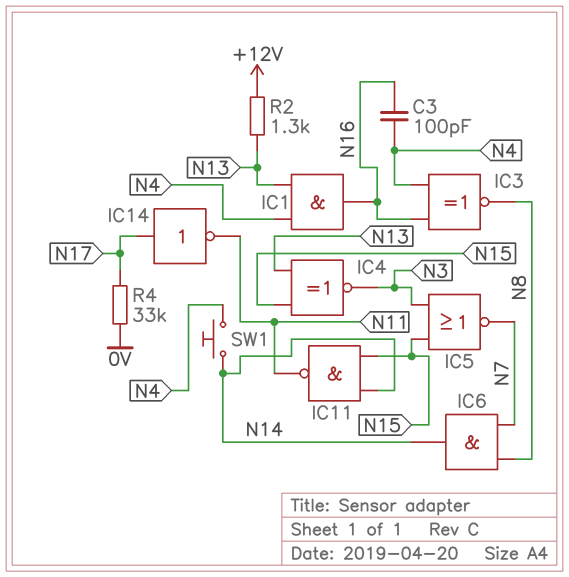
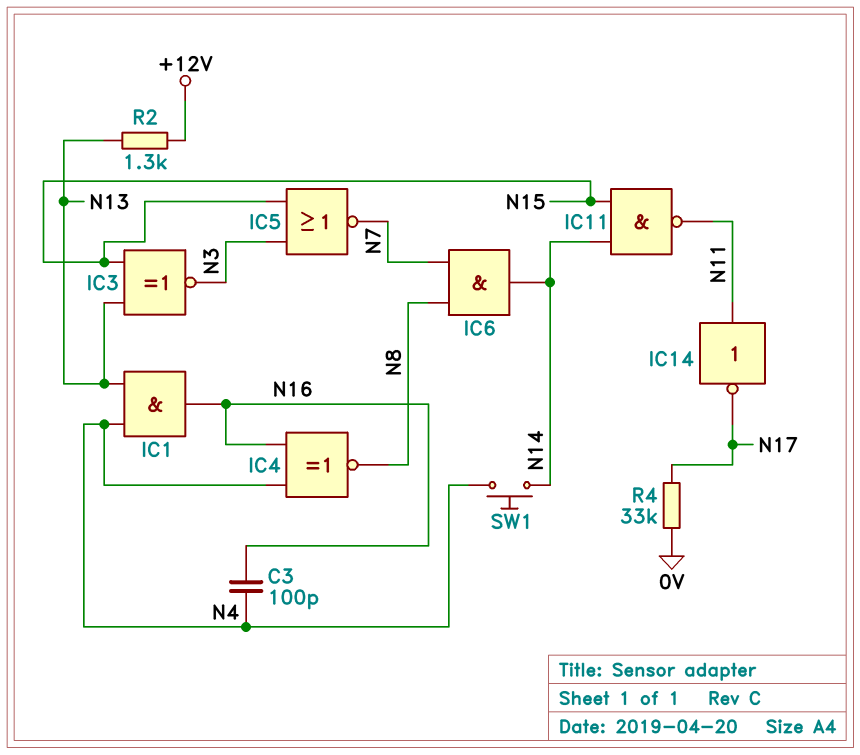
IC3: XNOR (in N4, in N16, out N8) -> XNOR (in N13, in N15, out N3)
IC4: XNOR (in N13, in N15, out N3) -> XNOR (in N4, in N16, out N8)
IC14: NOT (in N17, out N11) -> NOT (in N11, out N17)

